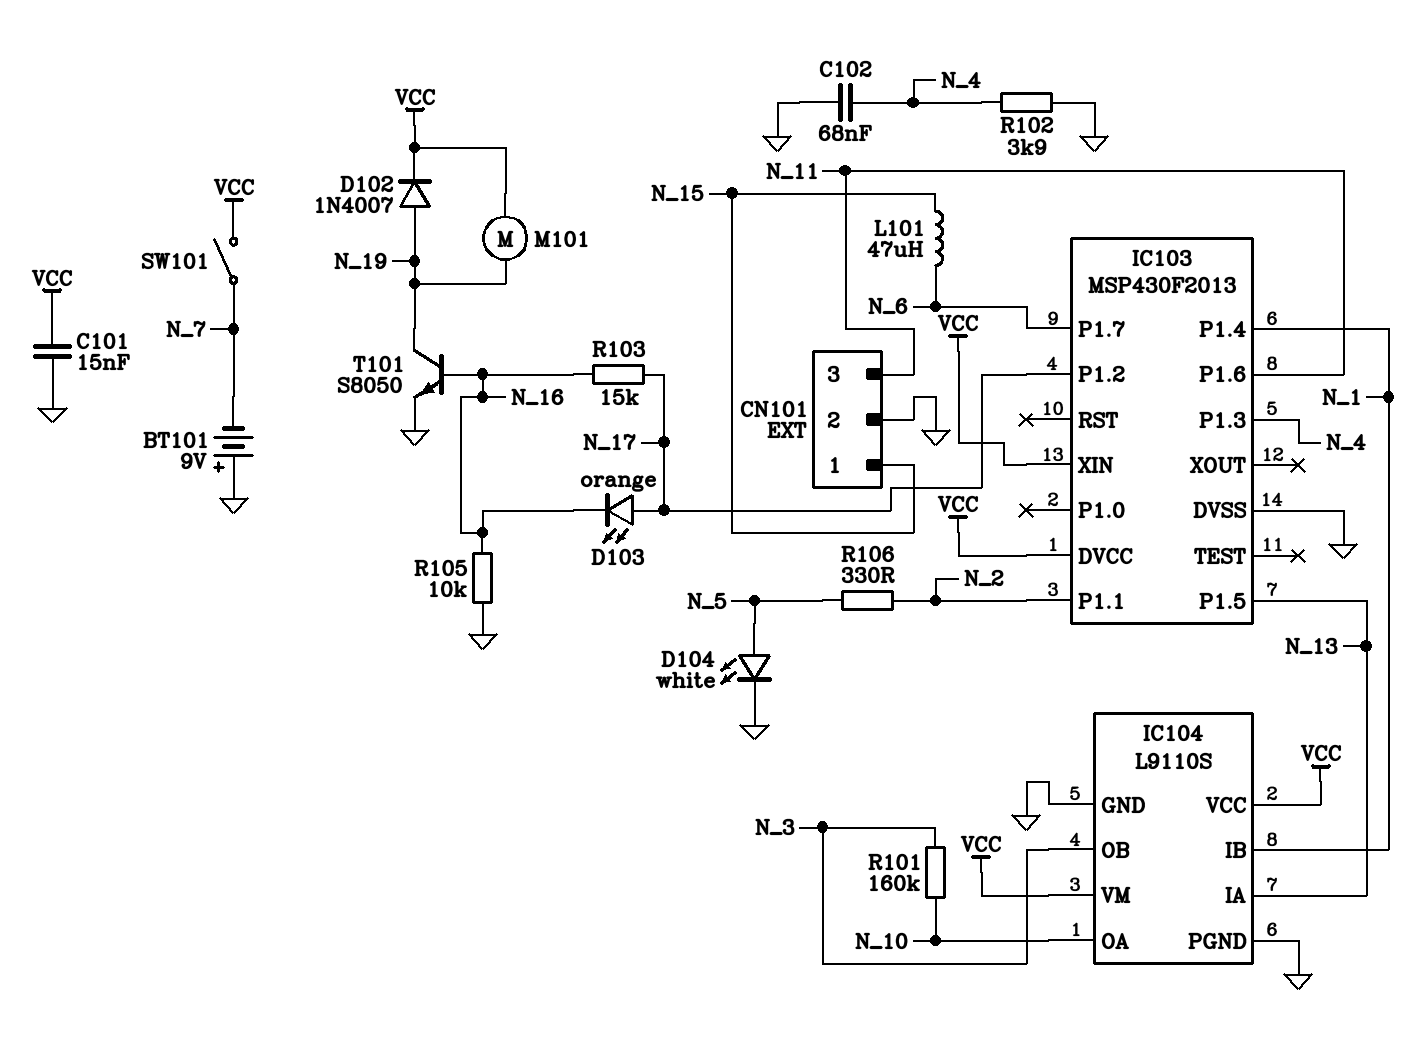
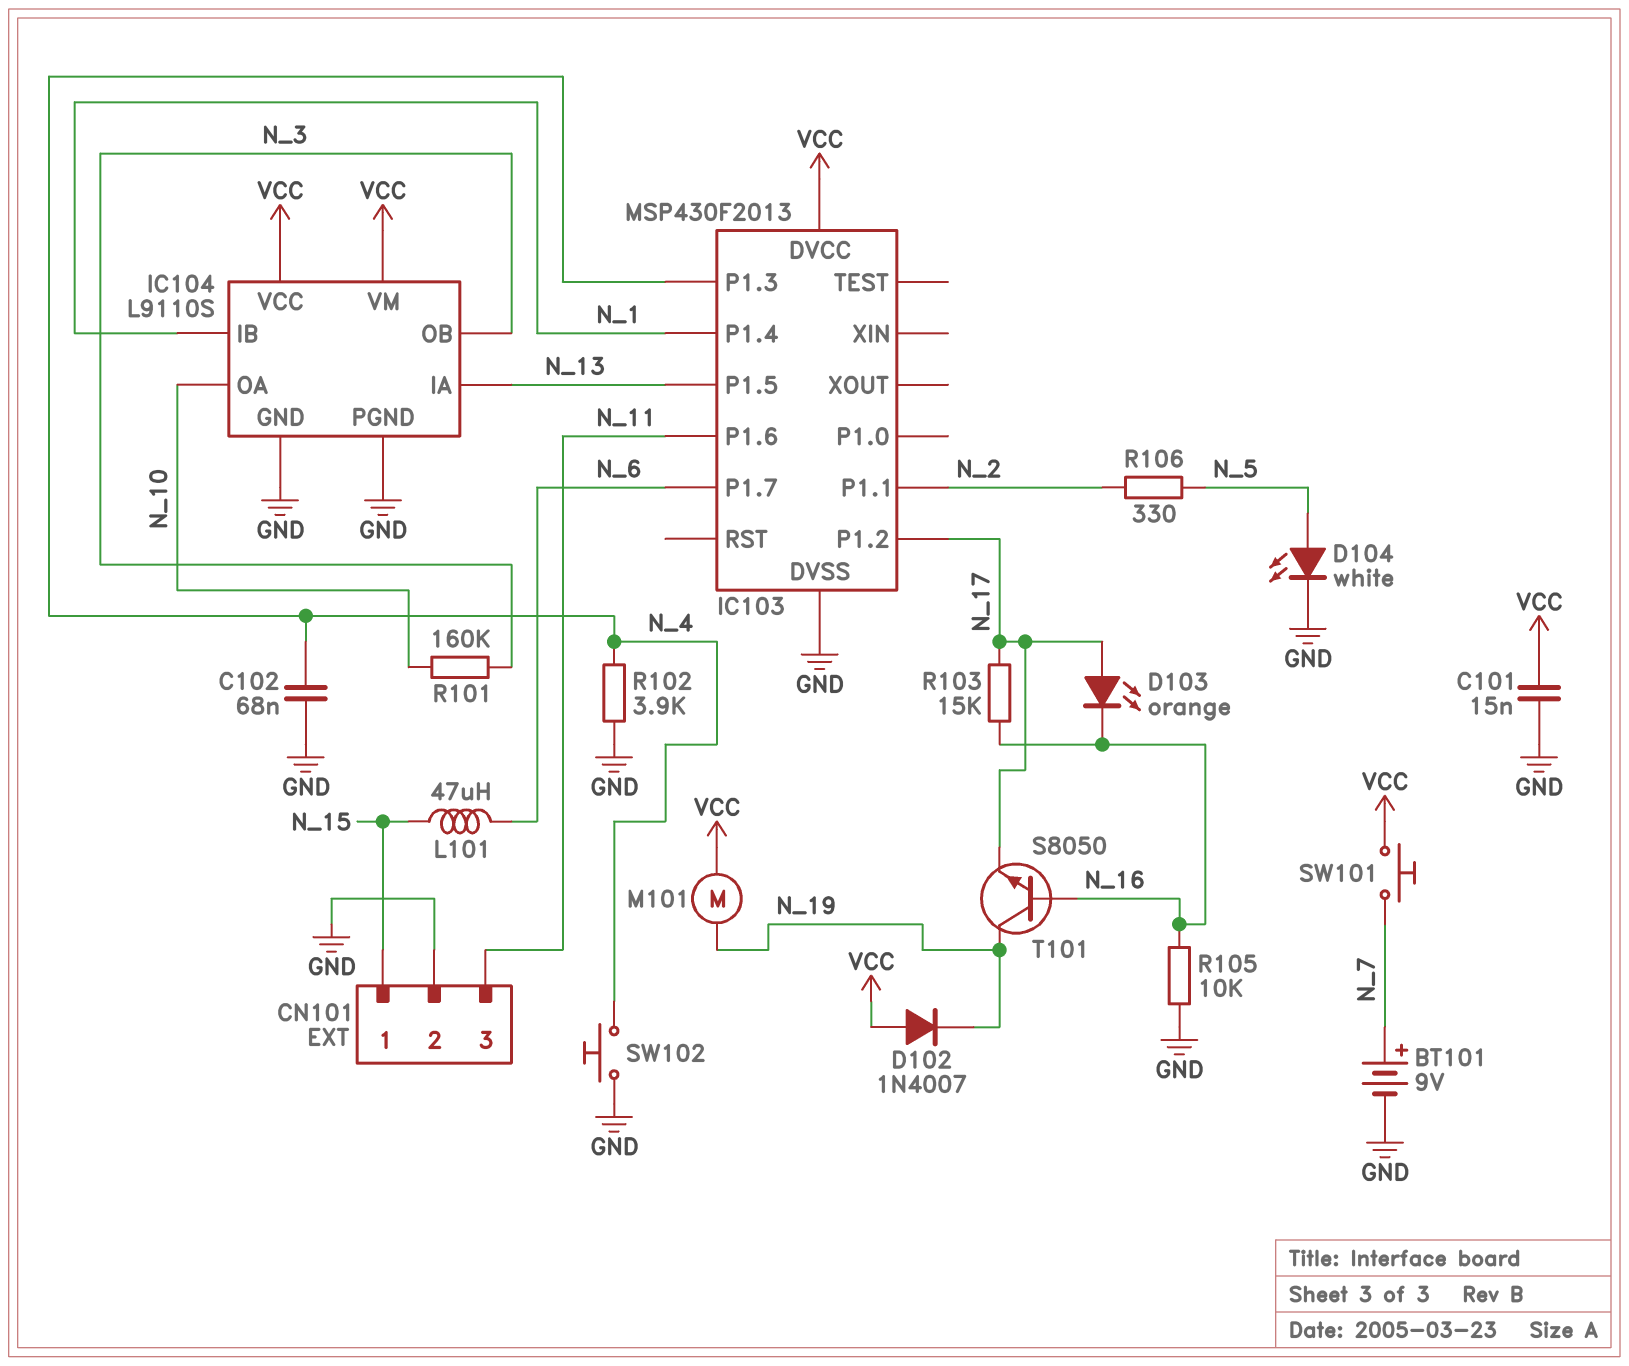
BT101: 9V (plus GND, minus N_7) -> 9V (plus N_7, minus GND)
D102: diode 1N4007 (A N_19, K VCC) -> diode 1N4007 (A VCC, K N_19)
IC103 pin XIN: VCC -> none
SW101: switch (N_7, VCC) -> button (N_7, VCC)
SW102: none -> button (GND, N_4)
T101: NPN S8050 (B N_16, C N_19, E GND) -> NPN S8050 (B N_16, C N_19, E N_17)

